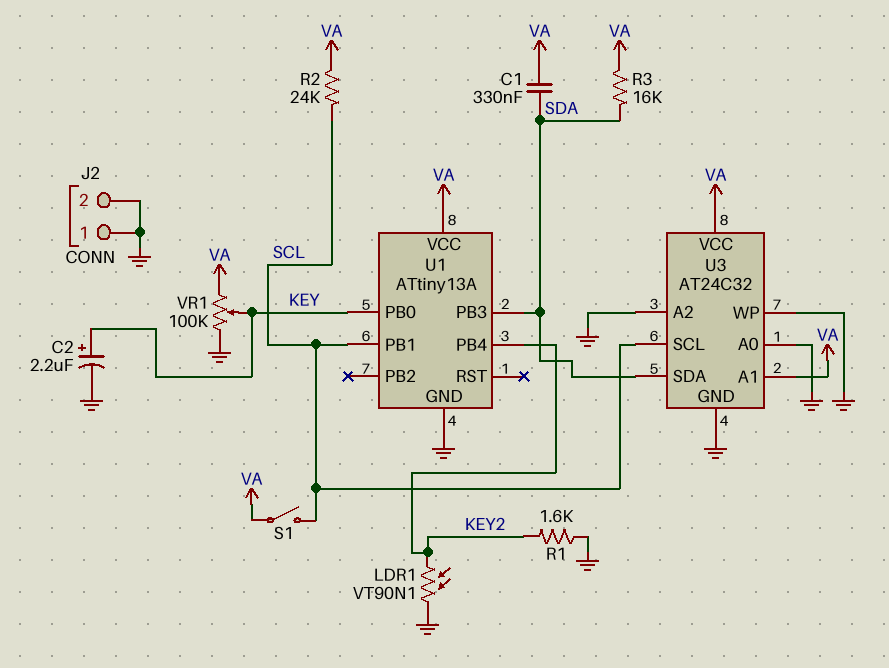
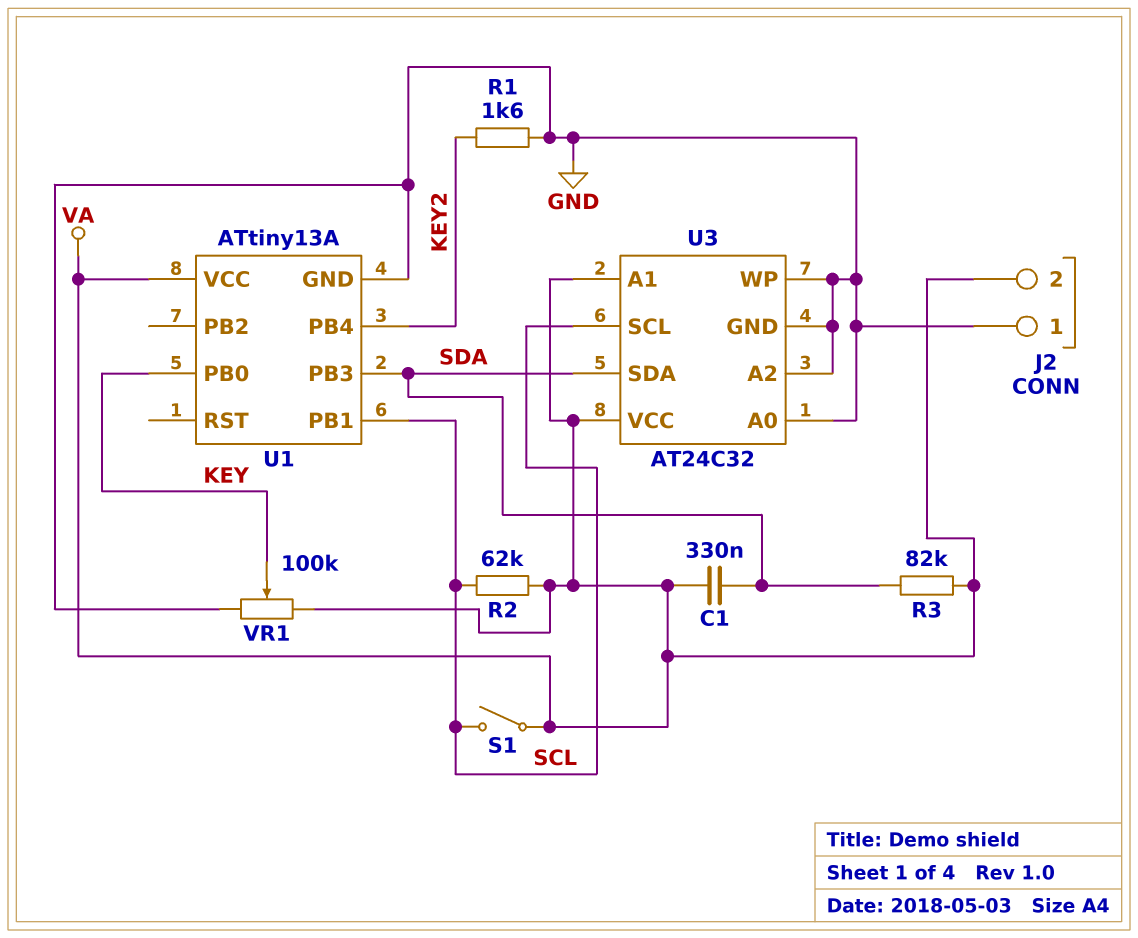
C2: 2.2uF (plus KEY, minus GND) -> none
J2 pin 2: GND -> VA
LDR1: VT90N1 (GND, KEY2) -> none
R2: 24k (SCL, VA) -> 62k (SCL, VA)
R3: 16k (SDA, VA) -> 82k (SDA, VA)

